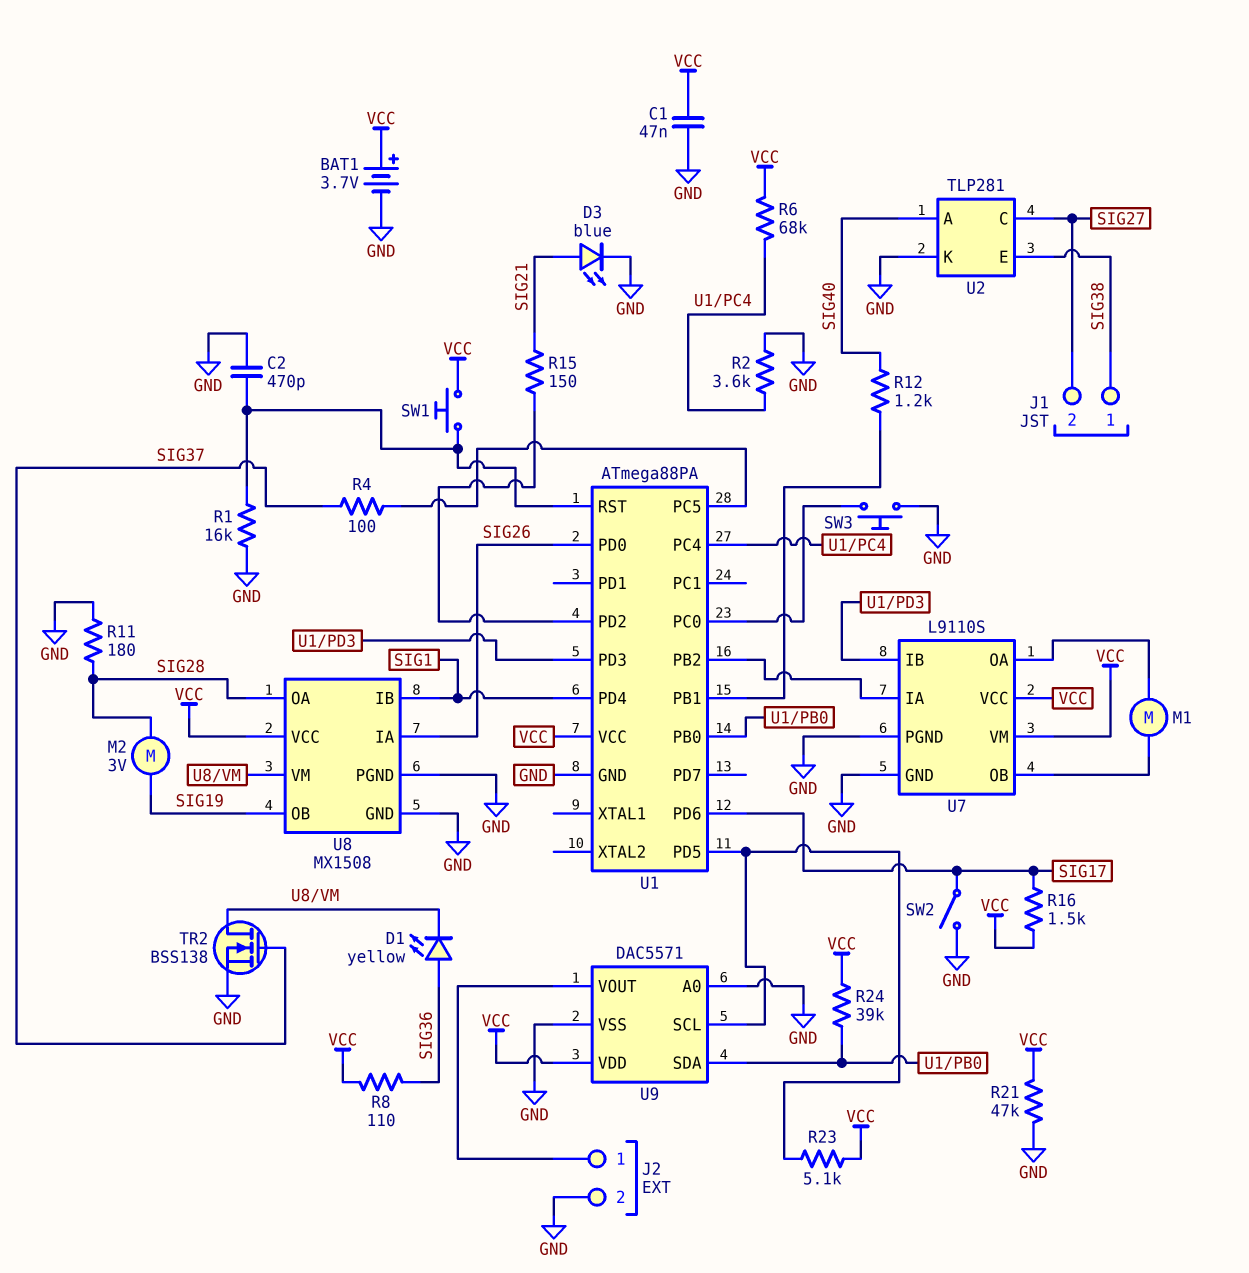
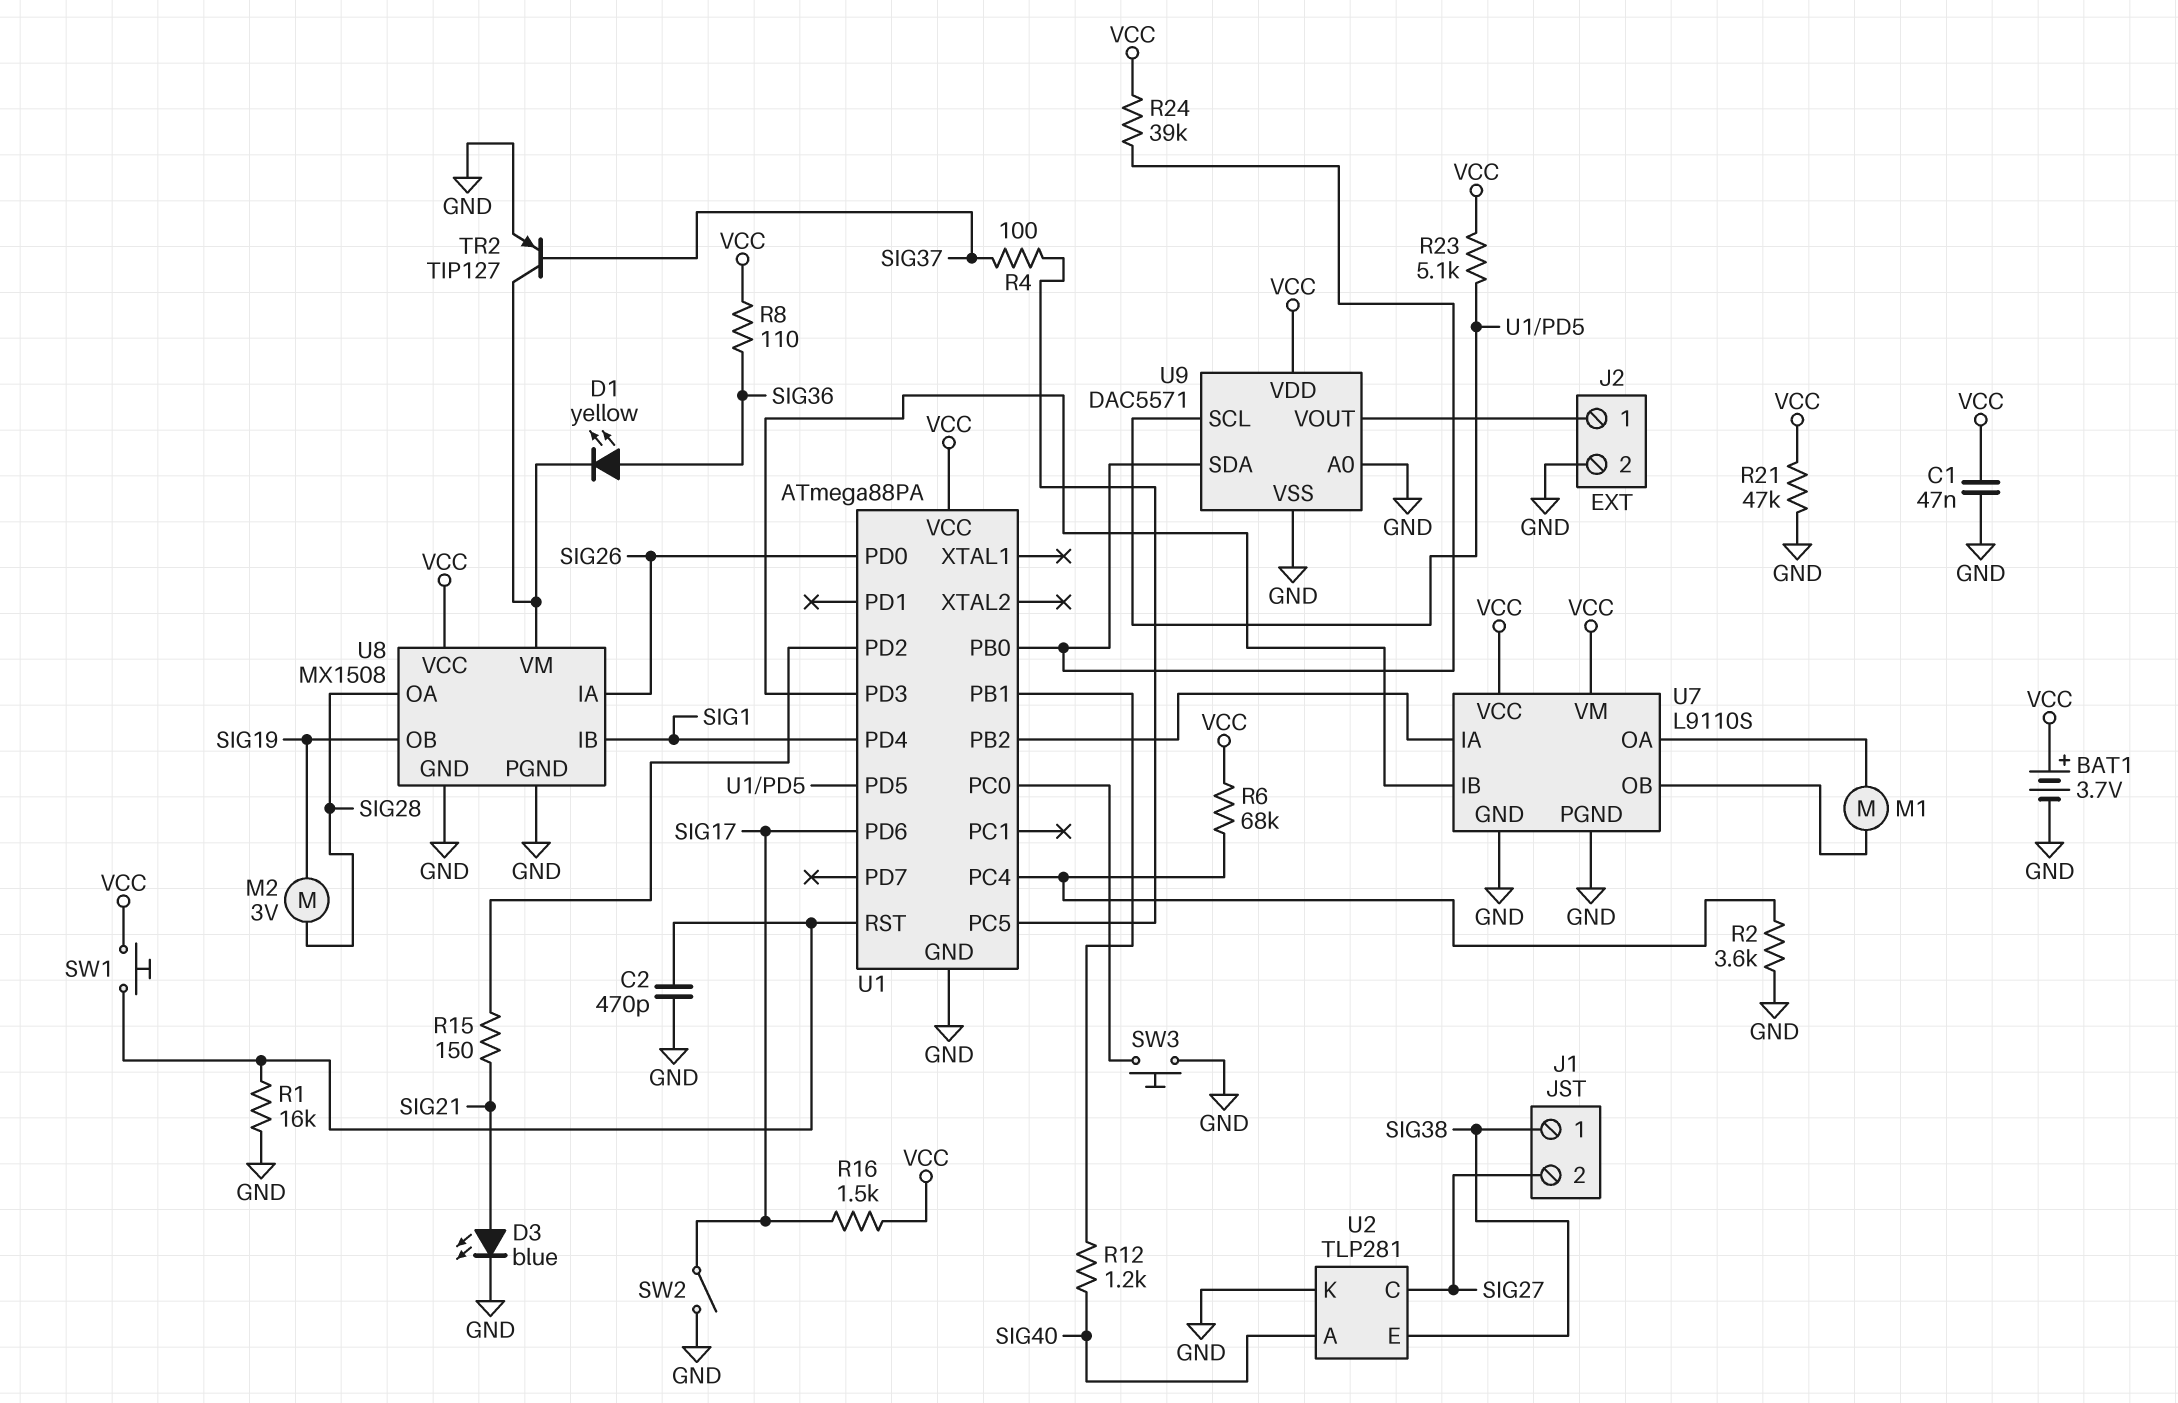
R11: 180 (GND, SIG28) -> none
TR2: NMOS BSS138 (G SIG37, D U8/VM, S GND) -> PNP TIP127 (B SIG37, C U8/VM, E GND)

